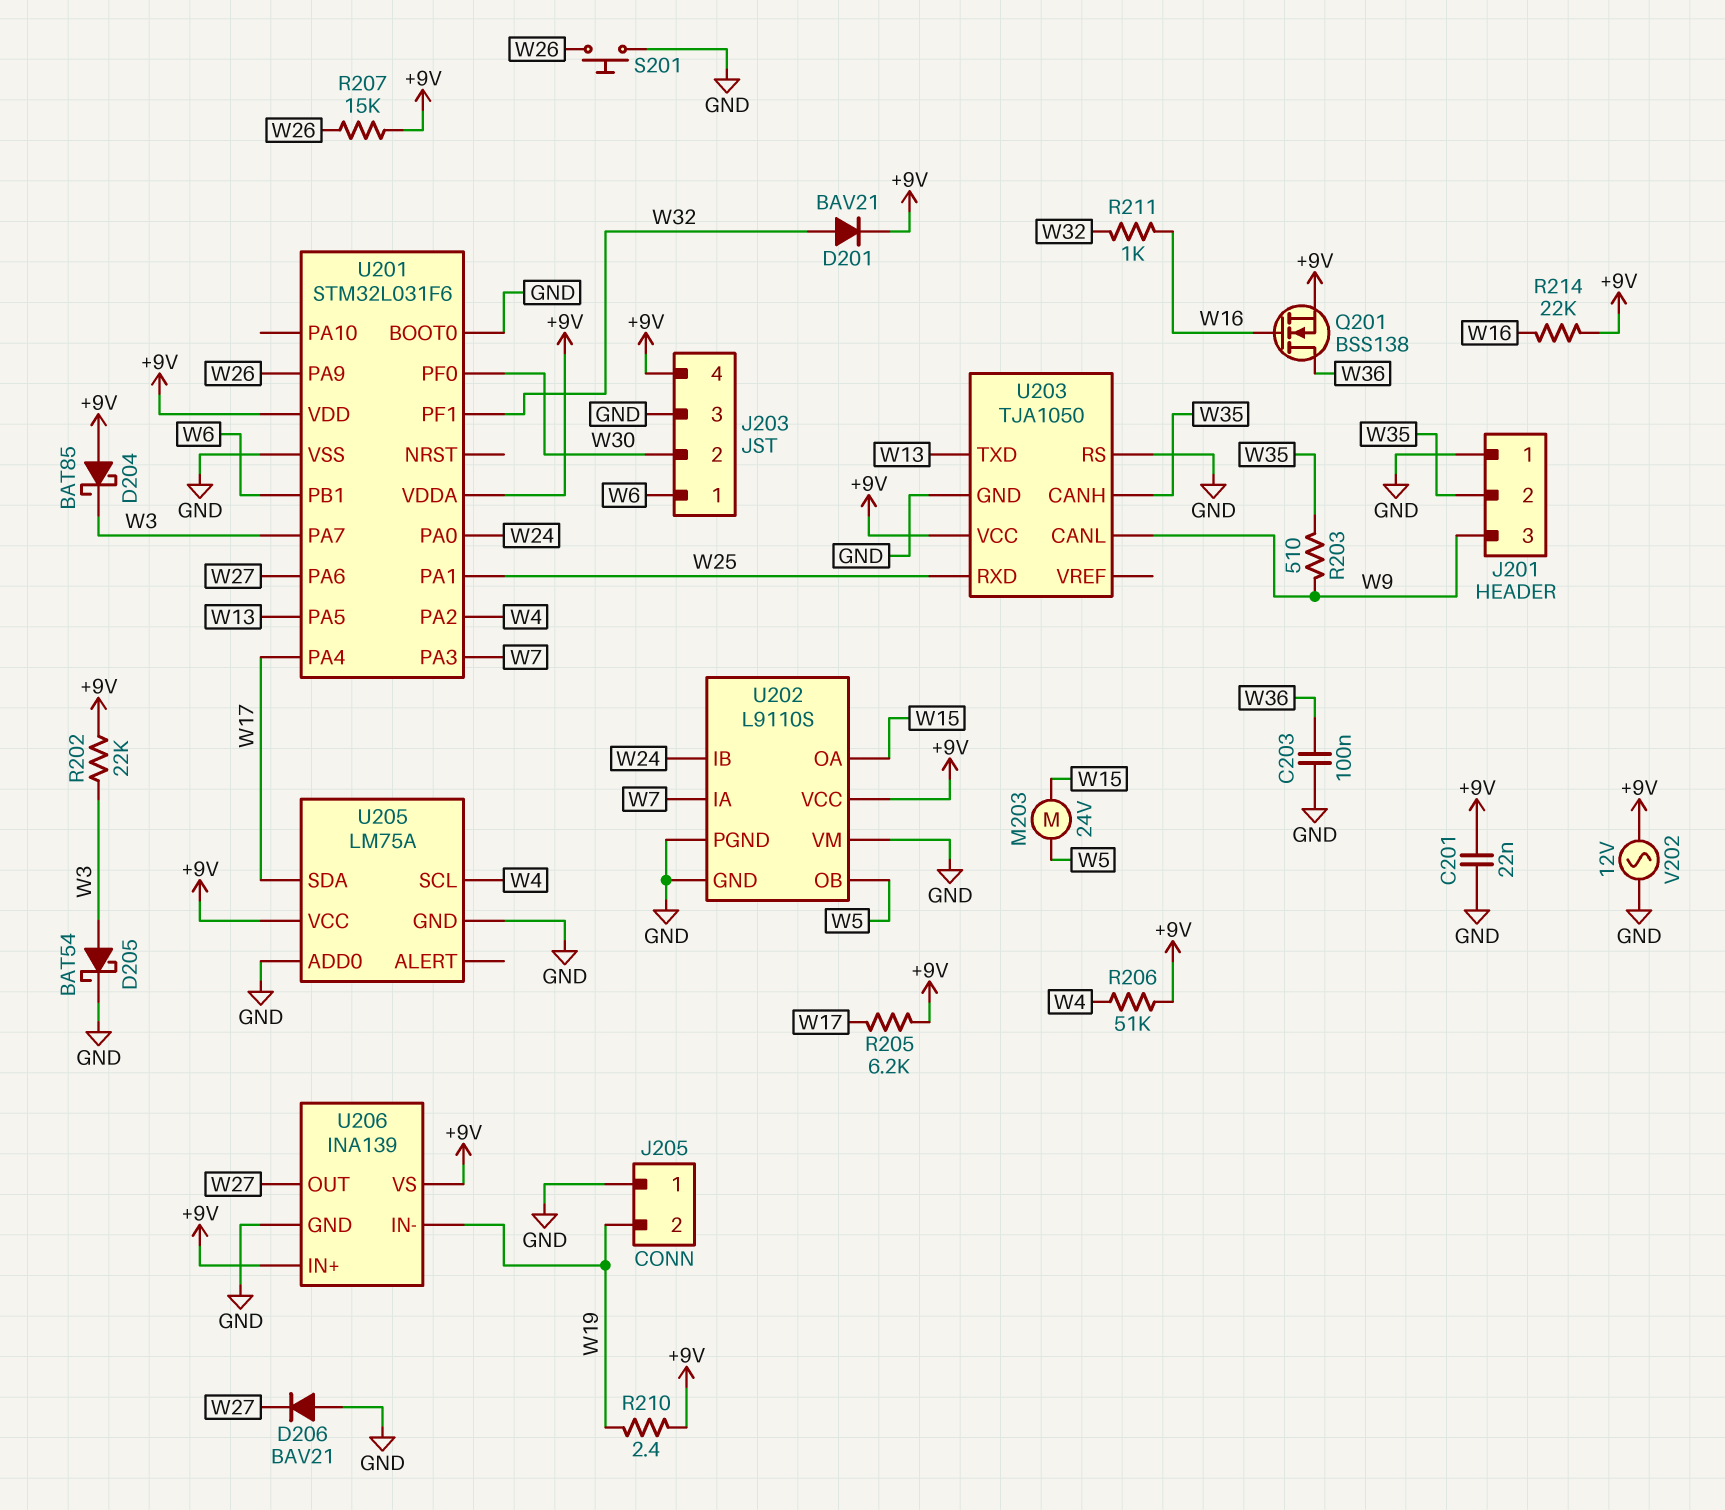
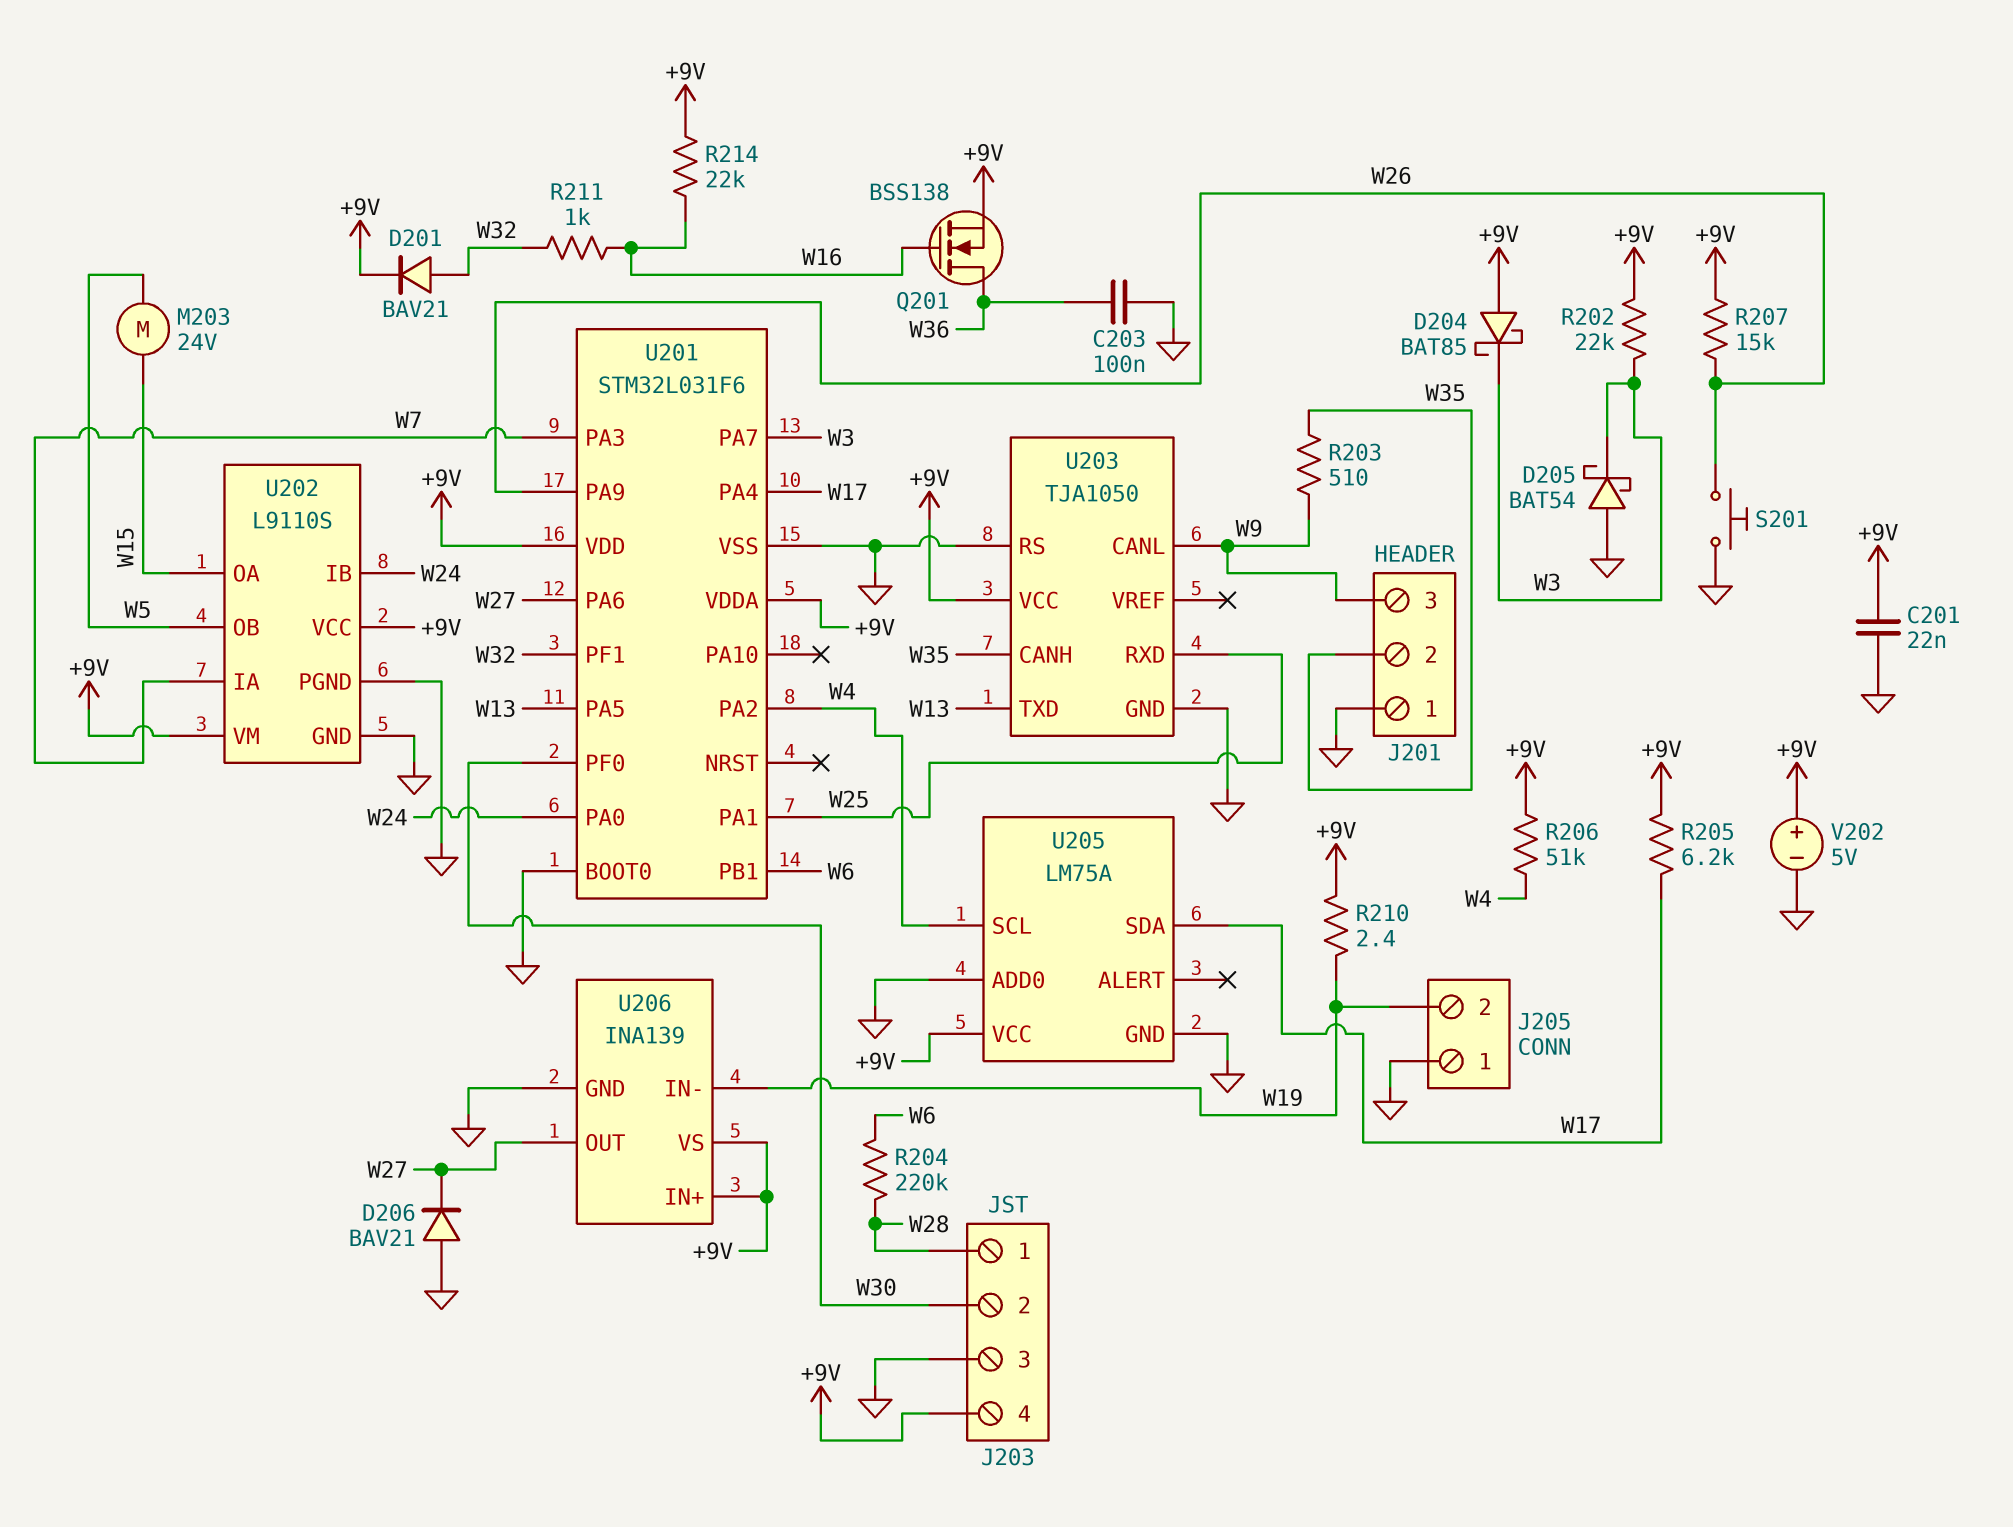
D205: schottky BAT54 (A W3, K GND) -> schottky BAT54 (A GND, K W3)
J203 pin 1: W6 -> W28
R204: none -> 220k (W6, W28)
U202 pin VM: GND -> +9V
V202: AC 12V (+9V, GND) -> 5V (plus +9V, minus GND)

